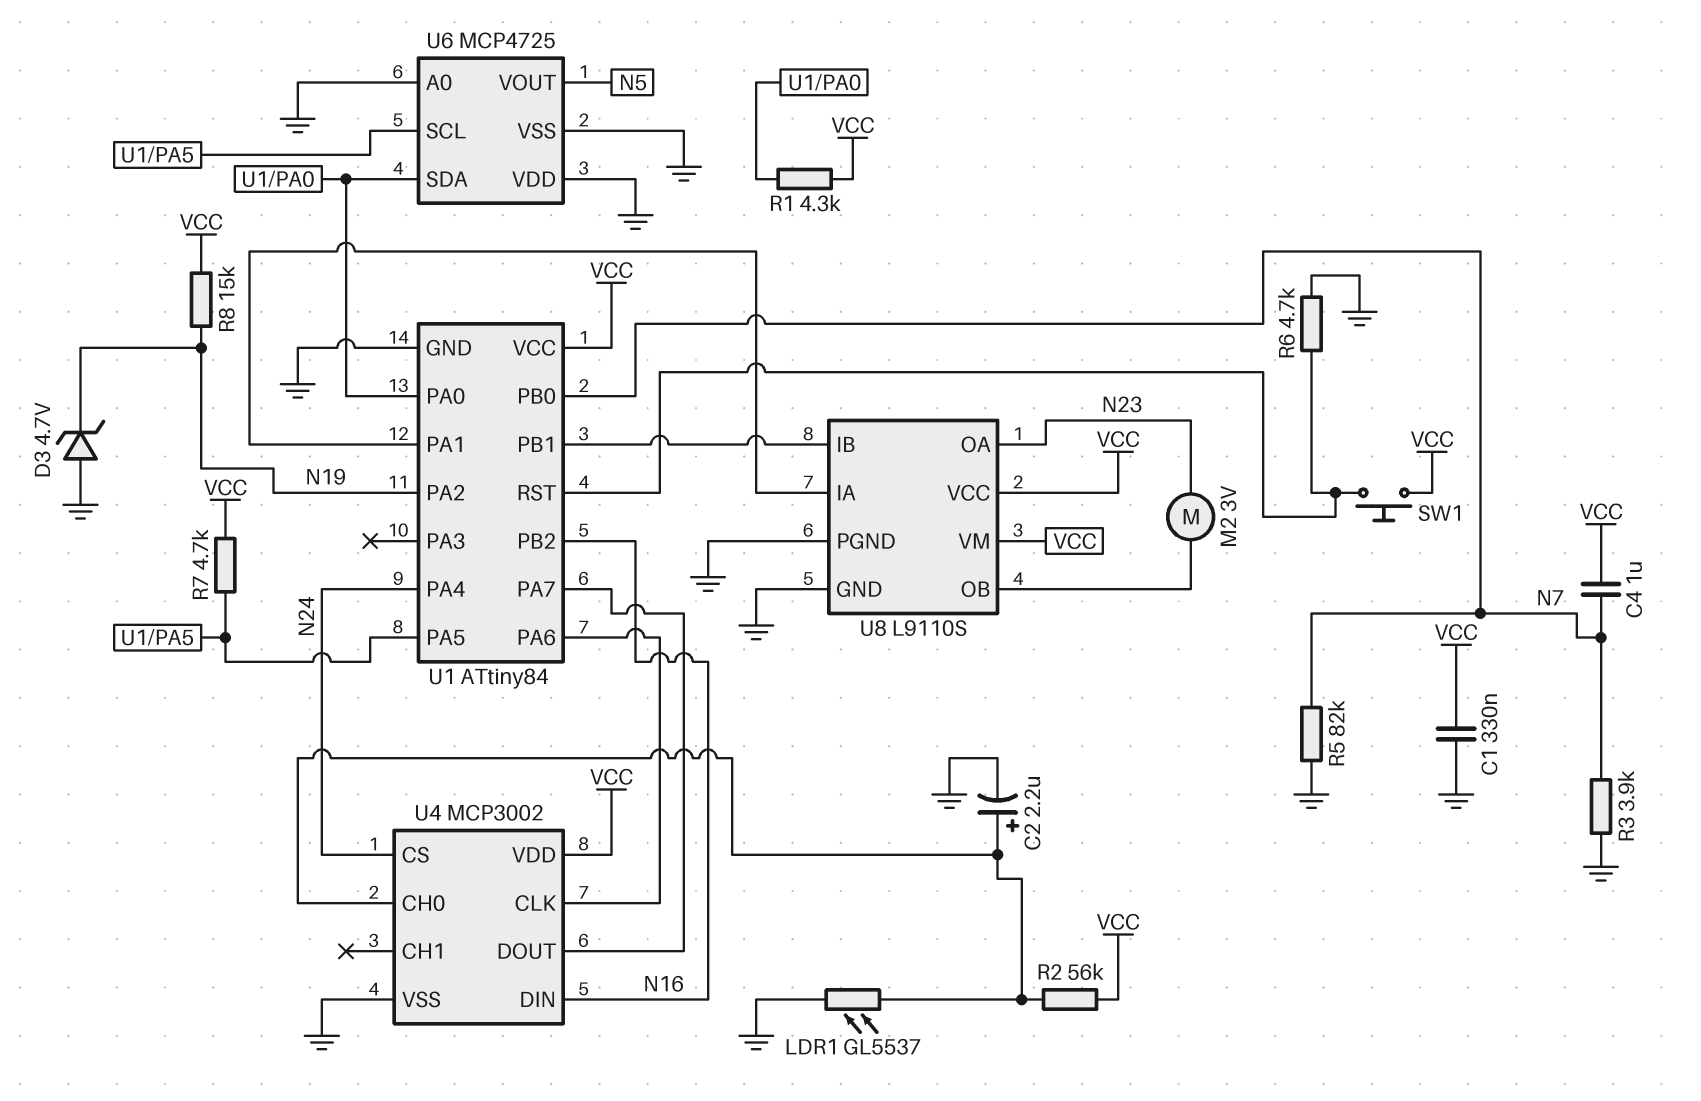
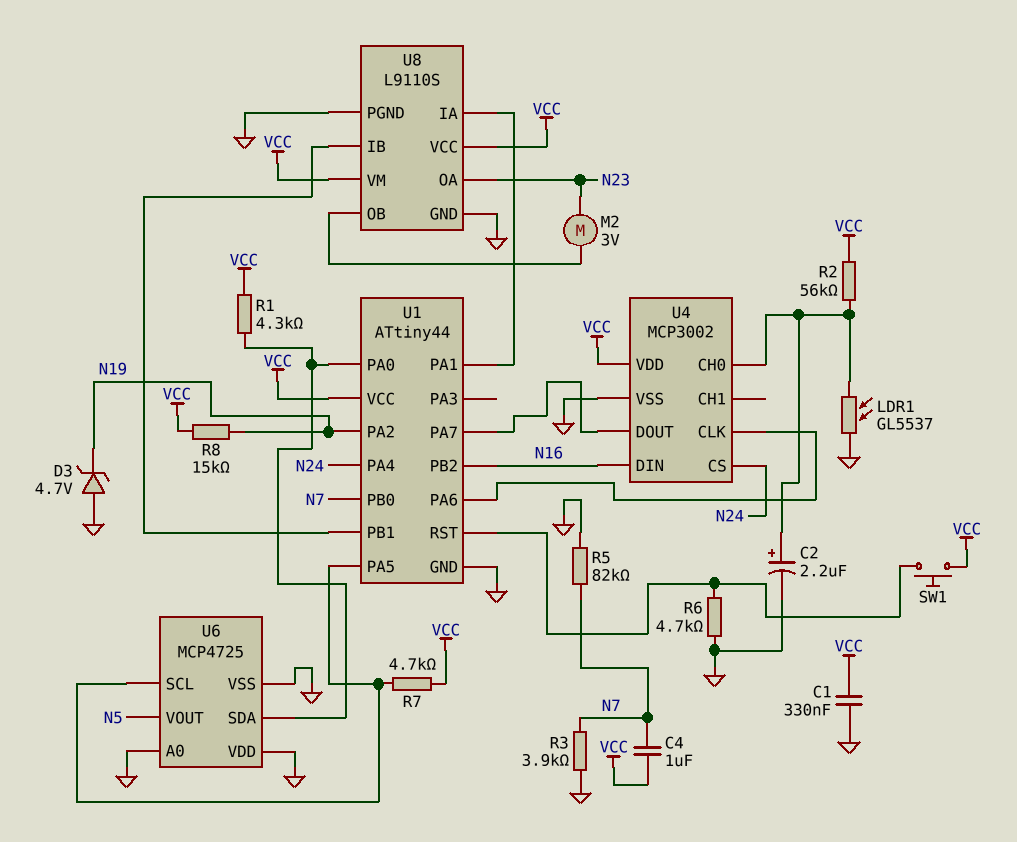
U1: ATtiny84 -> ATtiny44

